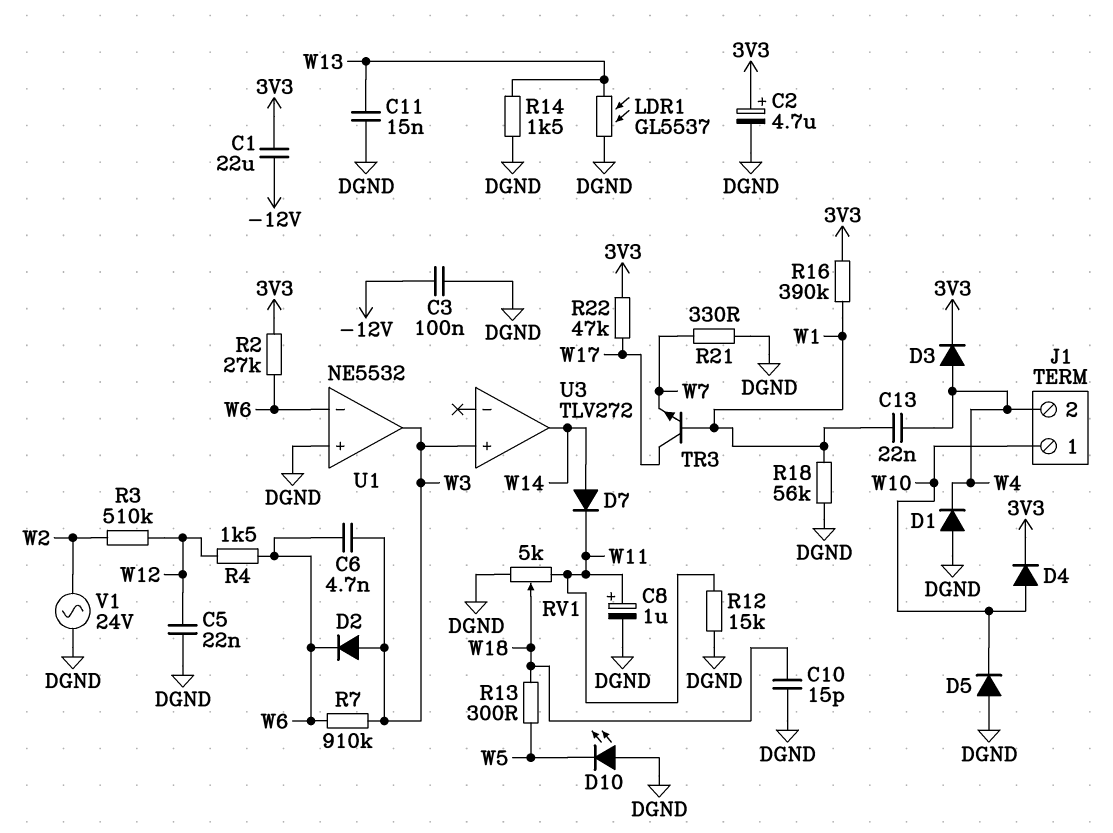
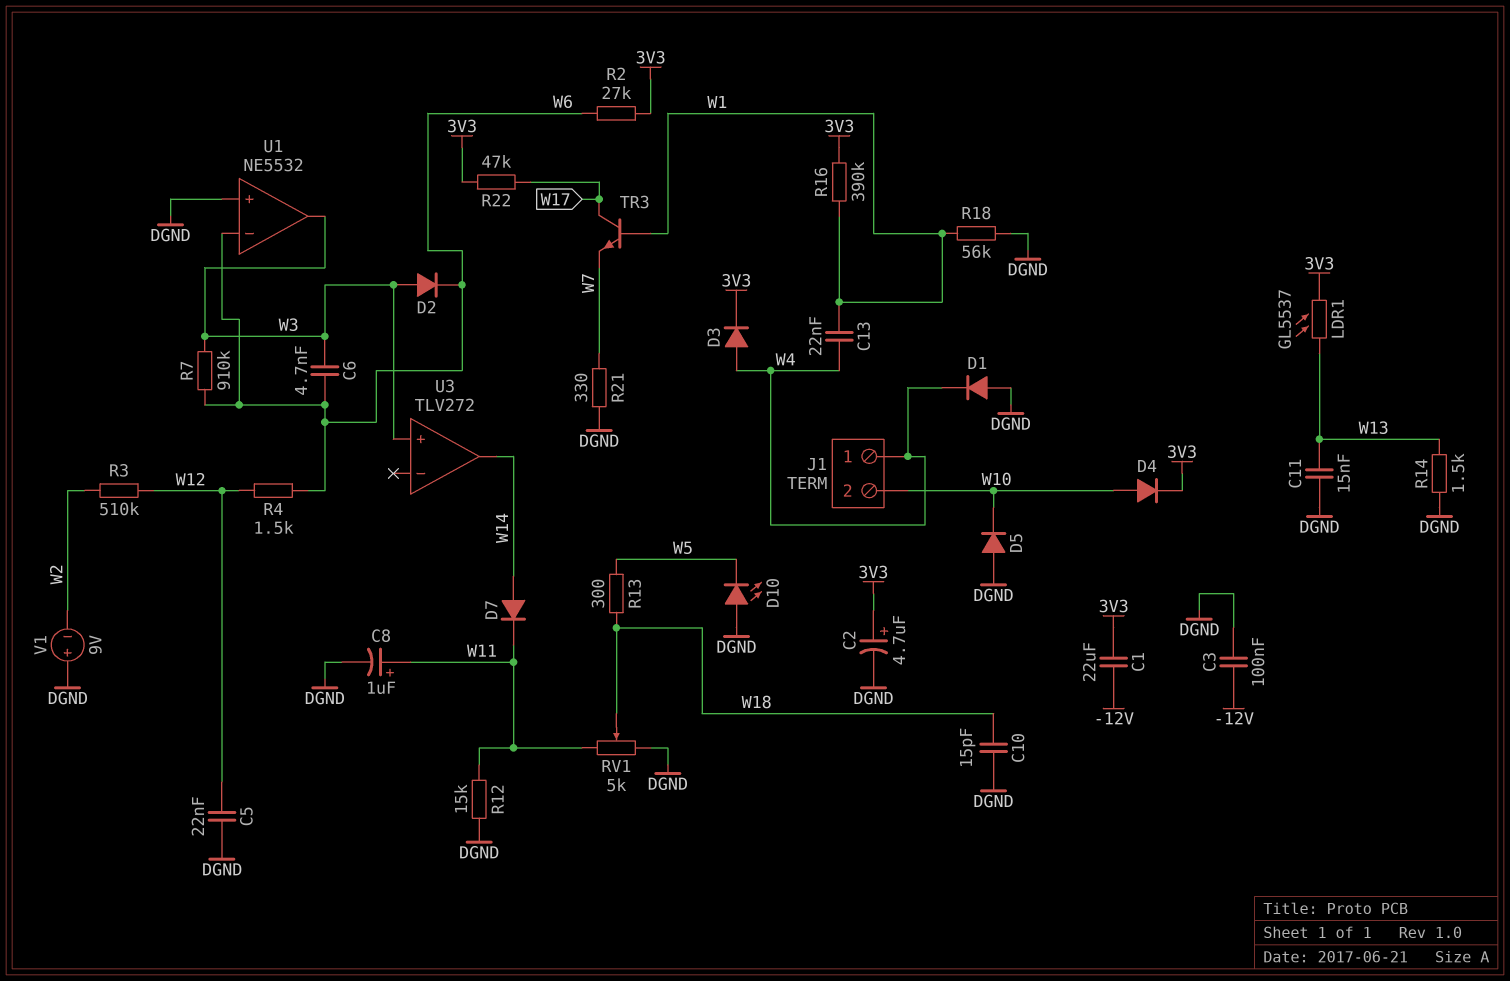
J1 pin 1: W10 -> W4
J1 pin 2: W4 -> W10
LDR1: GL5537 (DGND, W13) -> GL5537 (3V3, W13)
V1: AC 24V (DGND, W2) -> 9V (plus DGND, minus W2)

